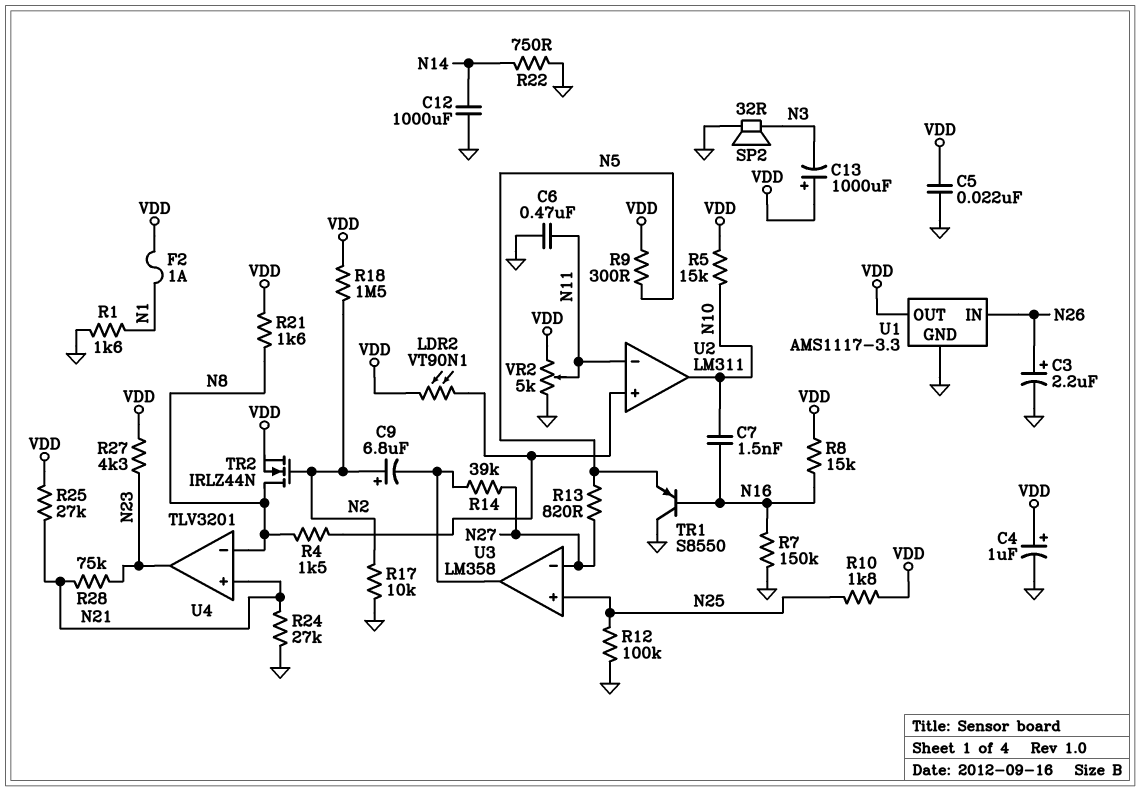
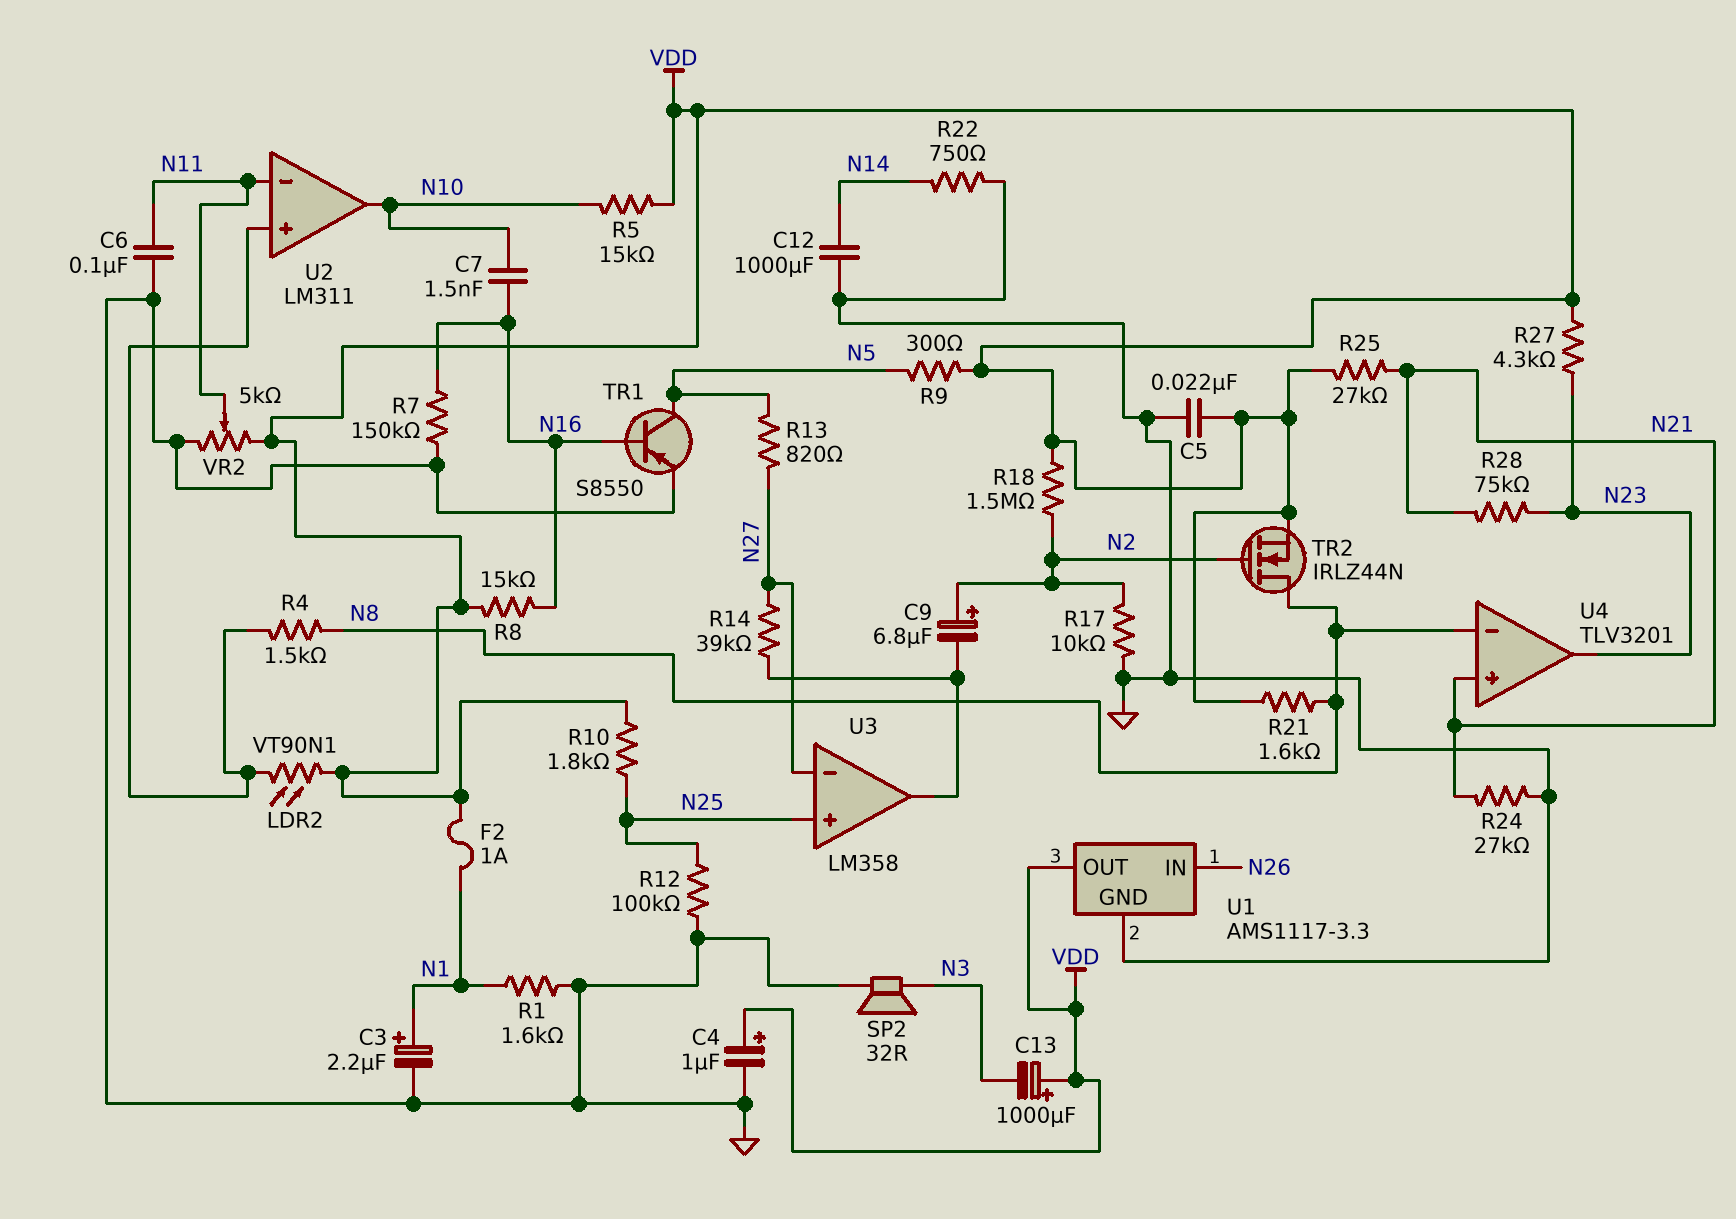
C3: 2.2uF (plus N26, minus GND) -> 2.2uF (plus N1, minus GND)
C6: 470nF (GND, N11) -> 100nF (GND, N11)
TR1: PNP S8550 (B N16, C GND, E N5) -> PNP S8550 (B N16, C N5, E GND)

